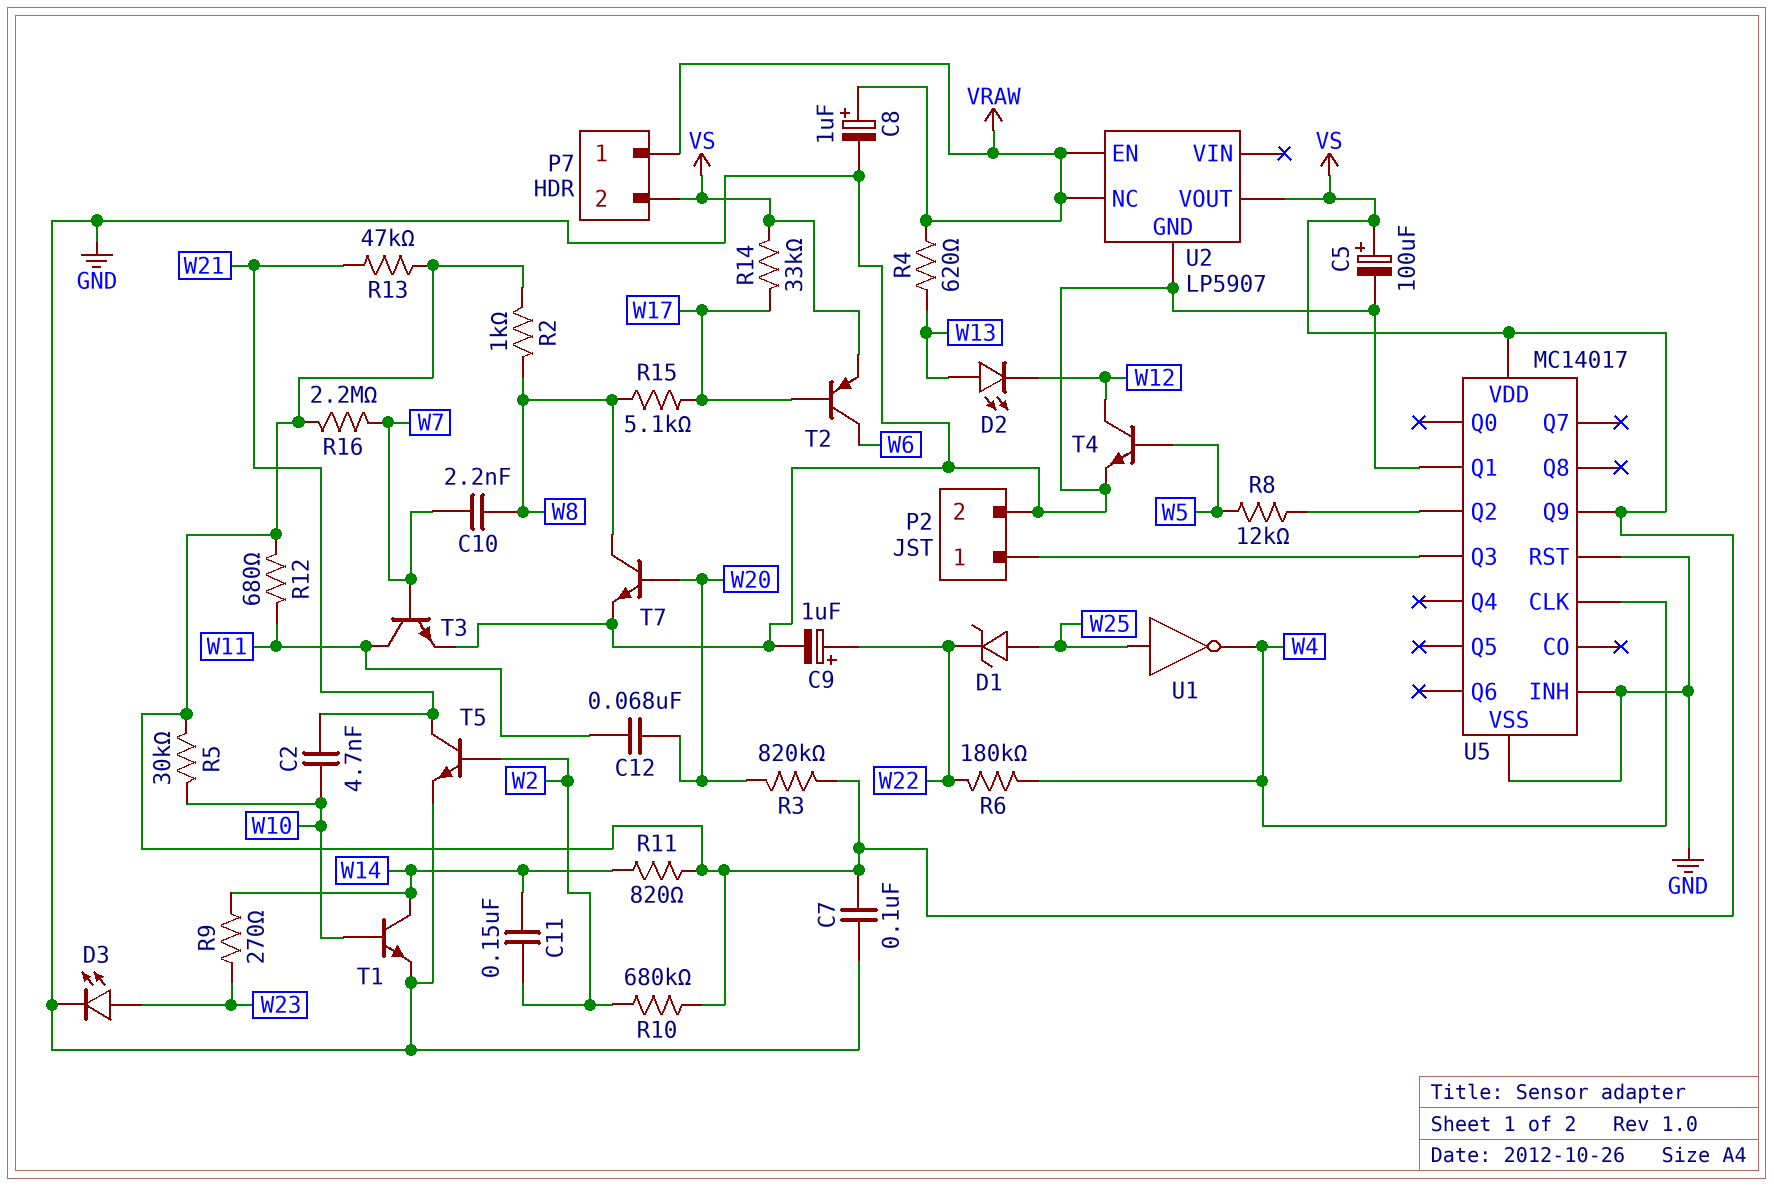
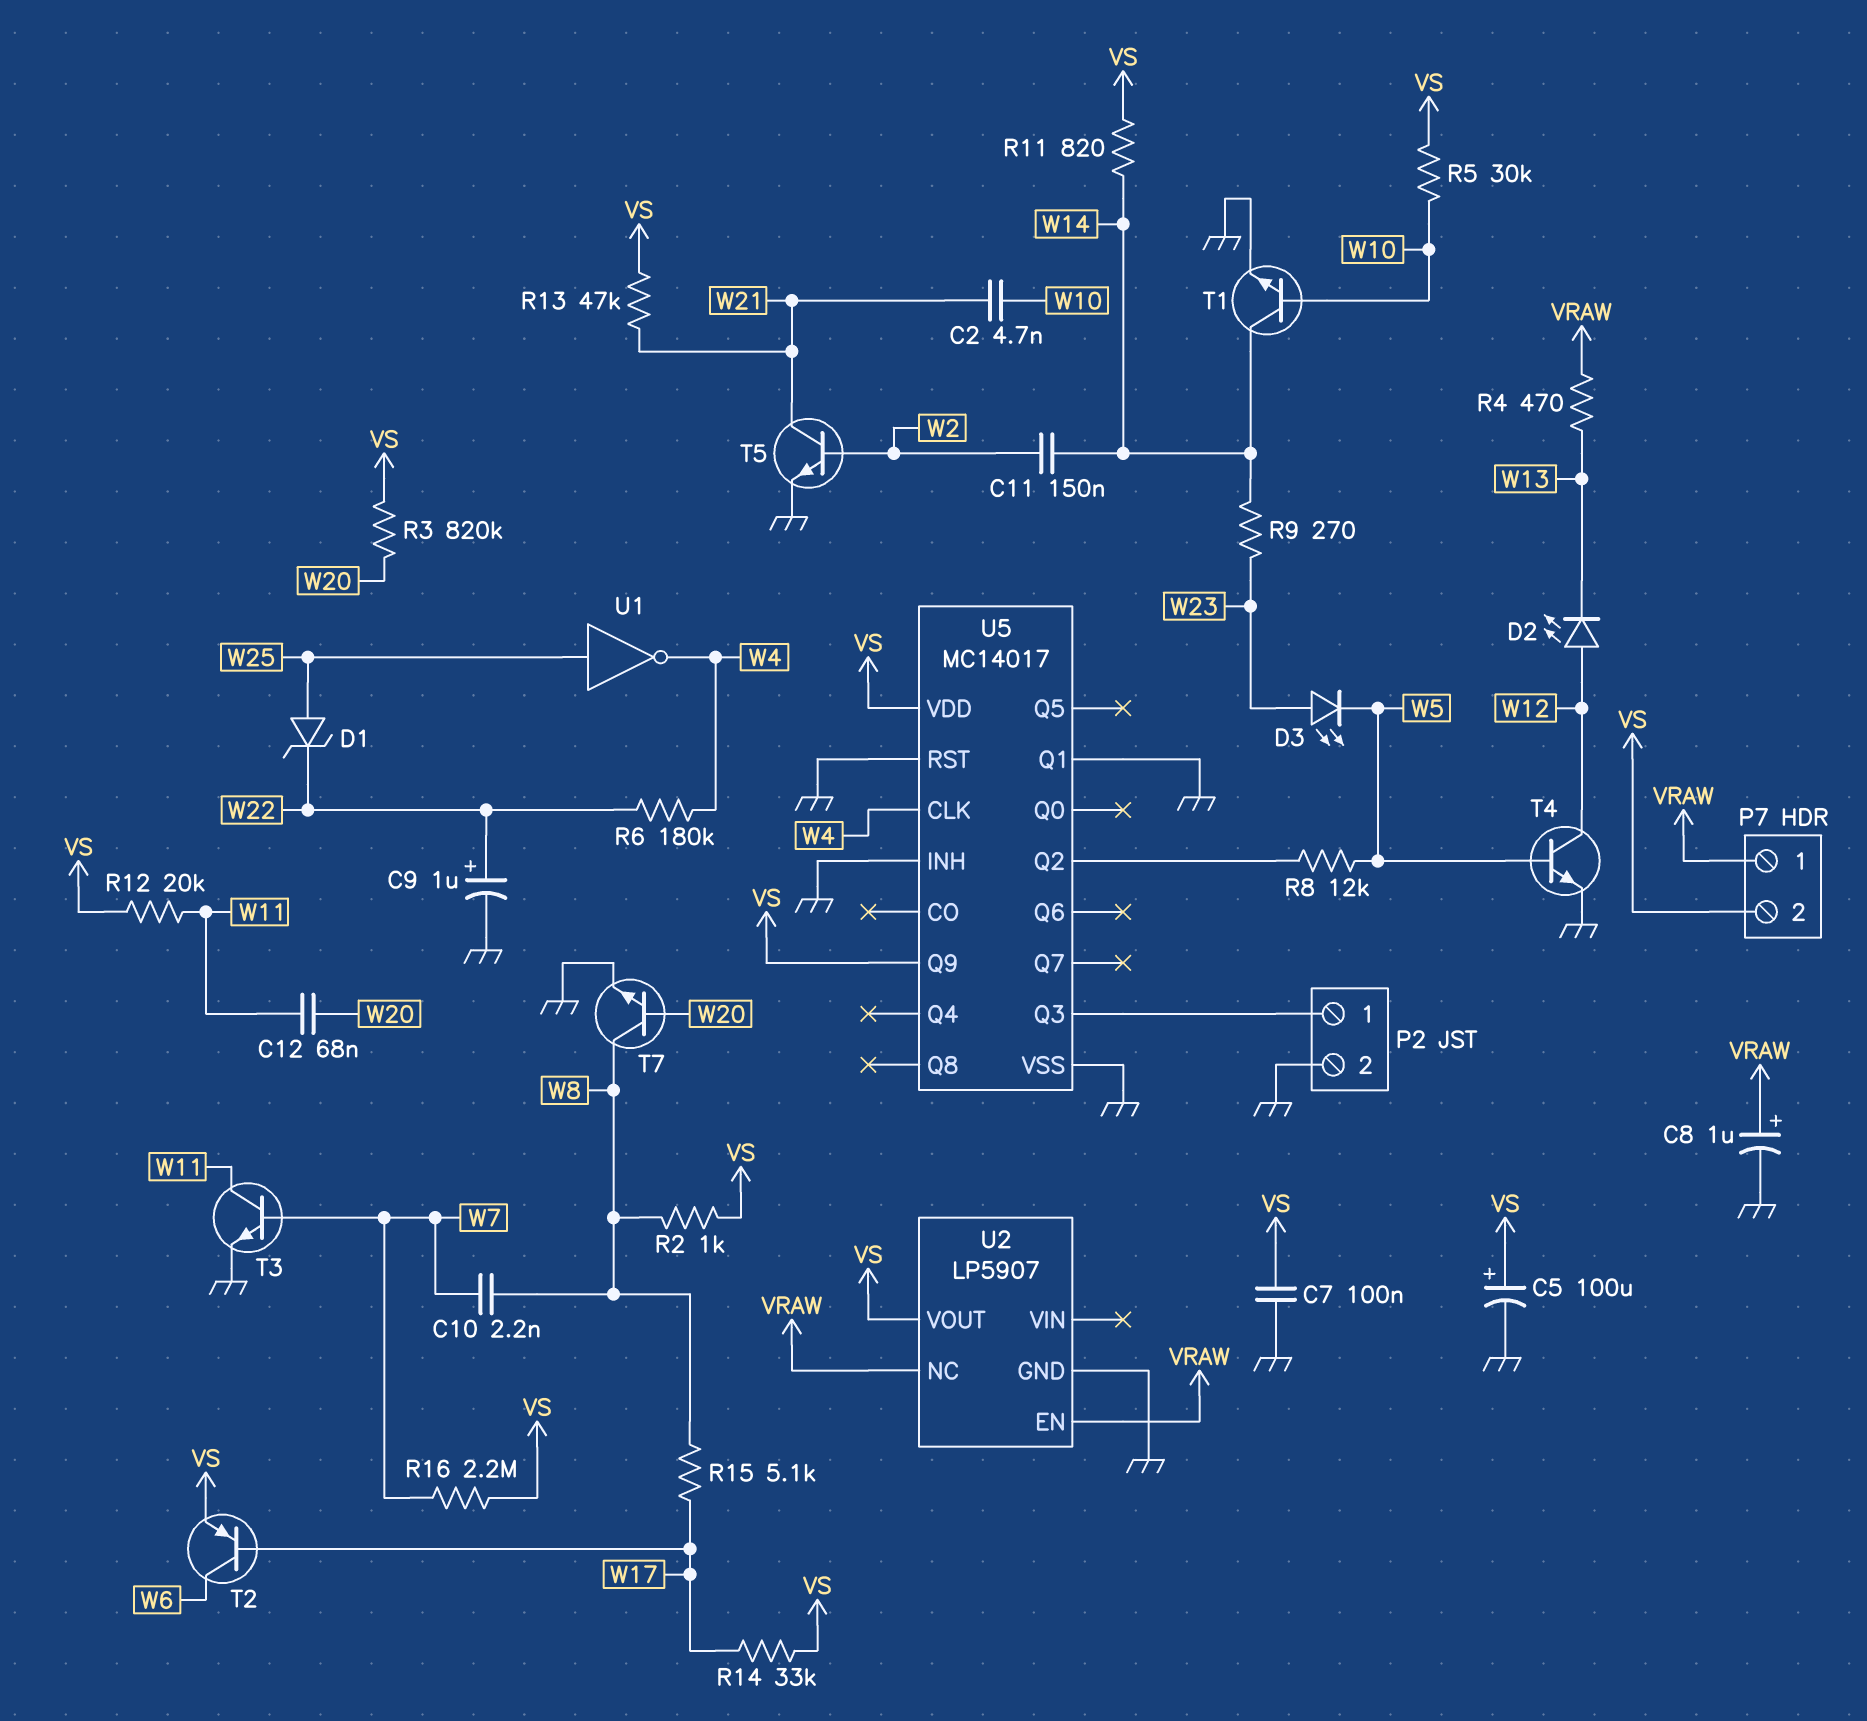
D2: LED (A W13, K W12) -> LED (A W12, K W13)
D3: LED (A W23, K GND) -> LED (A W23, K W5)
R4: 620 (VRAW, W13) -> 470 (VRAW, W13)
R10: 680k (VS, W2) -> none
R12: 680 (VS, W11) -> 20k (VS, W11)

